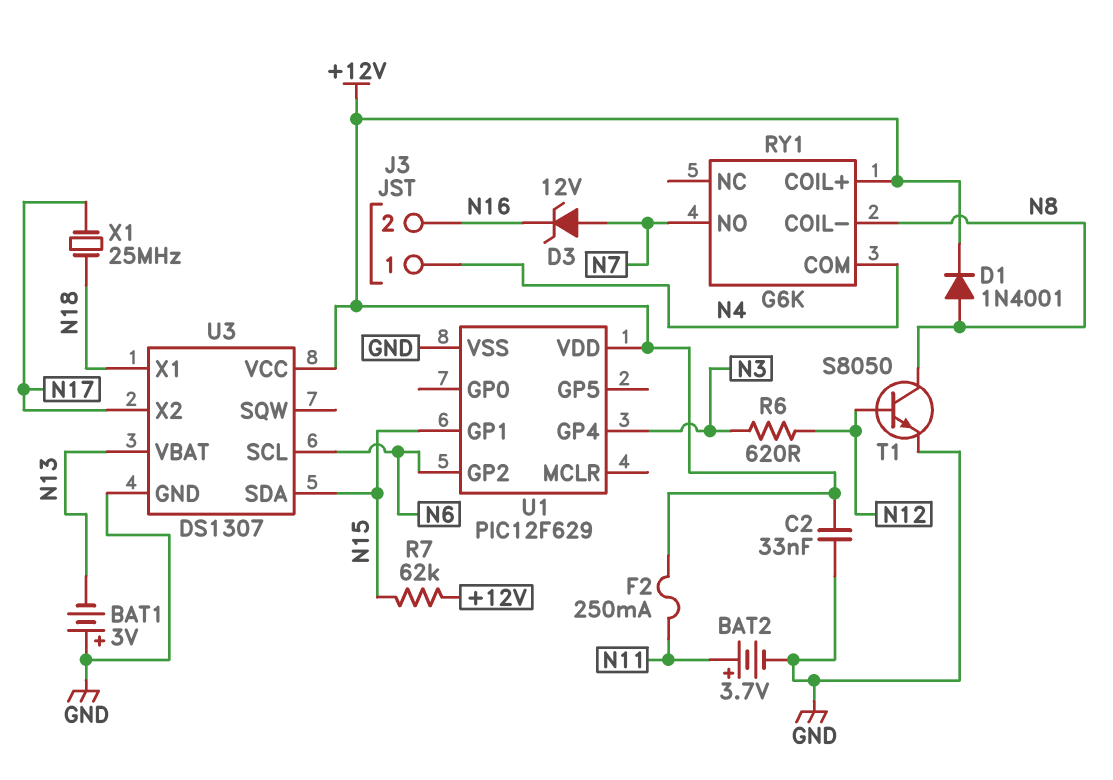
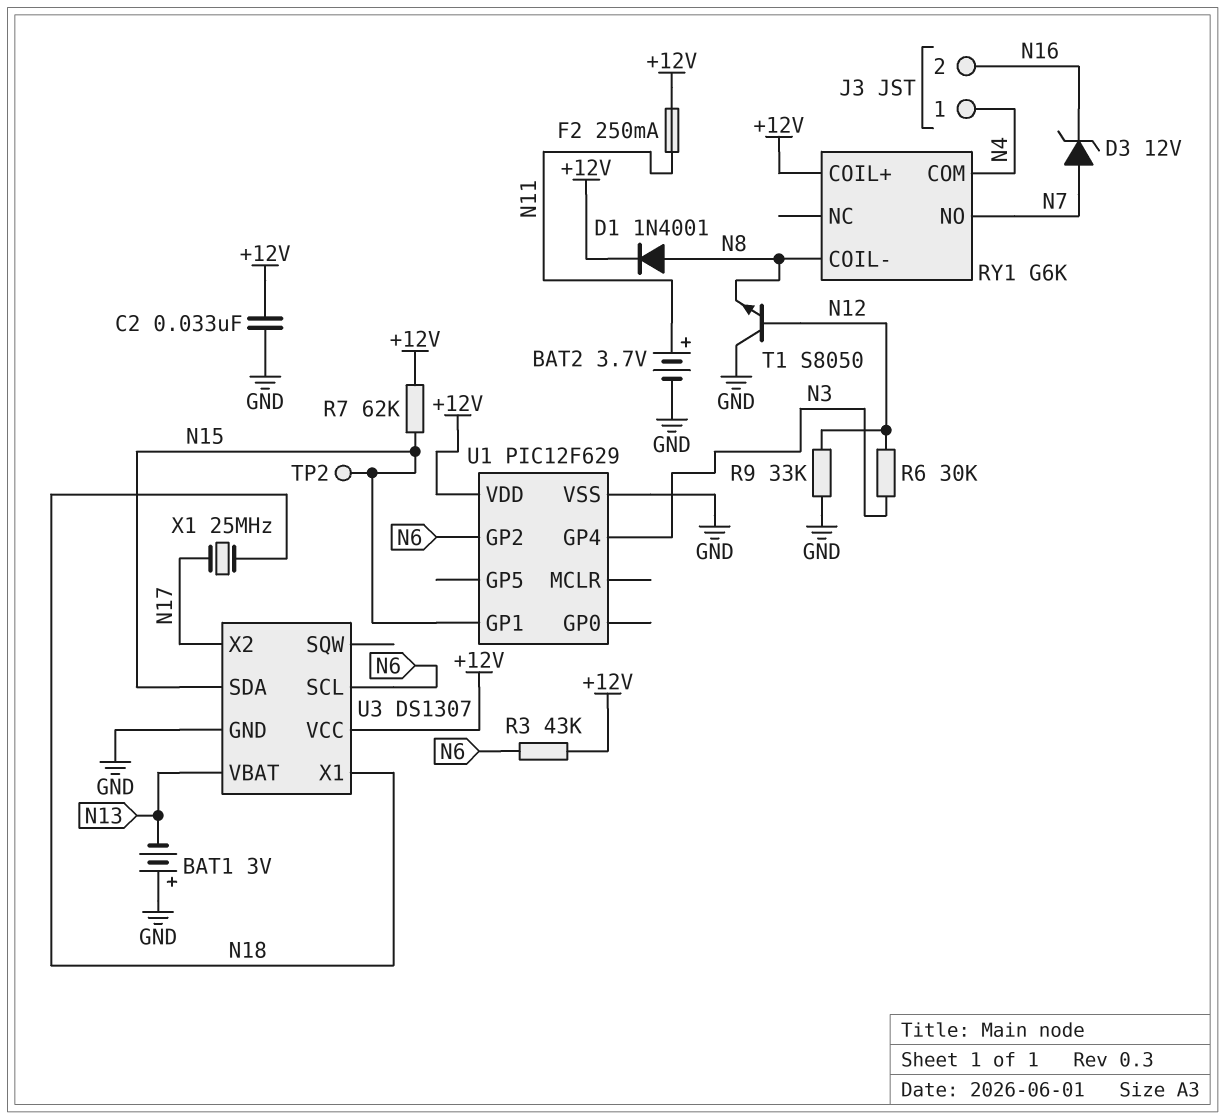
R3: none -> 43k (+12V, N6)
R6: 620 (N3, N12) -> 30k (N3, N12)
R9: none -> 33k (GND, N12)
T1: NPN S8050 (B N12, C N8, E GND) -> NPN S8050 (B N12, C GND, E N8)
TP2: none -> test point (N15)

